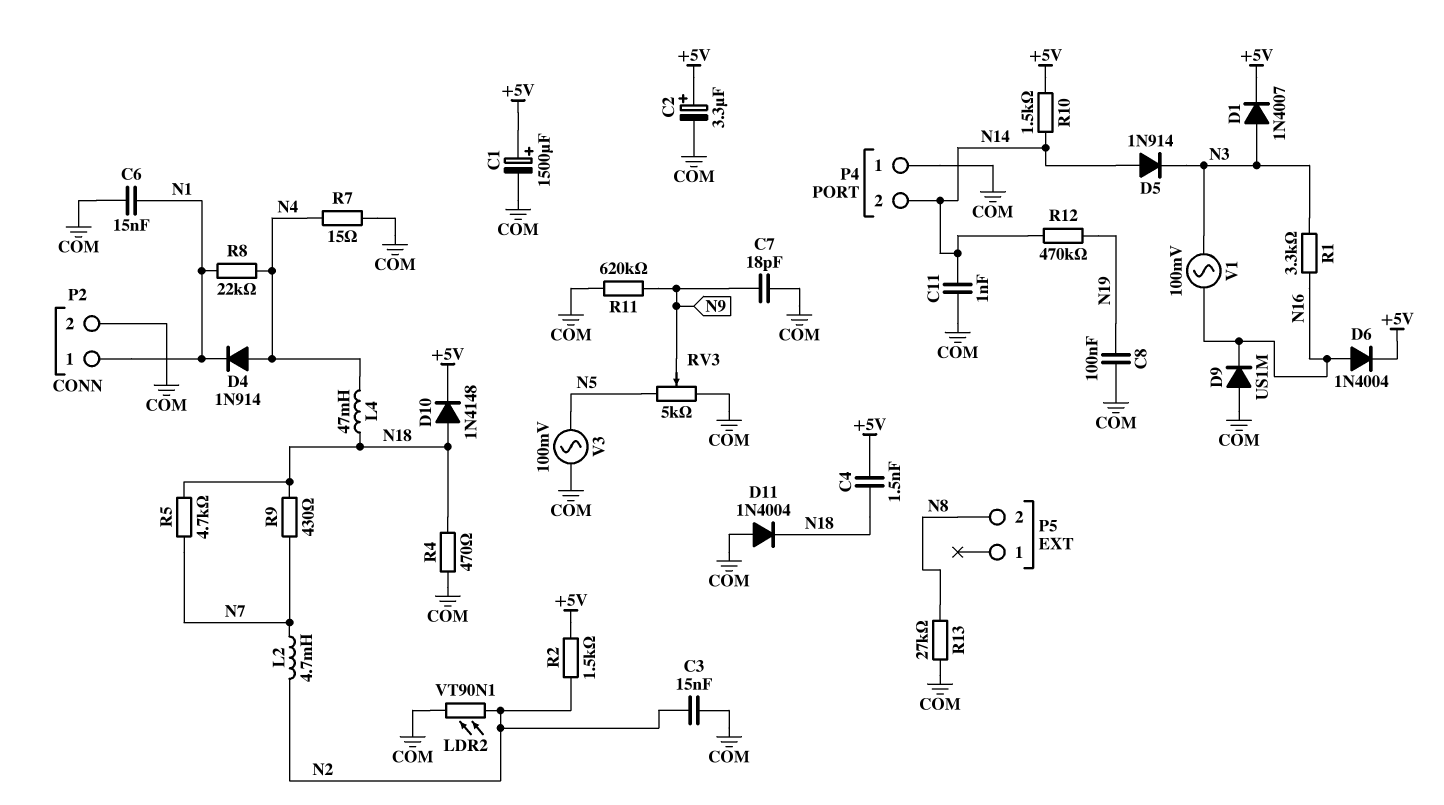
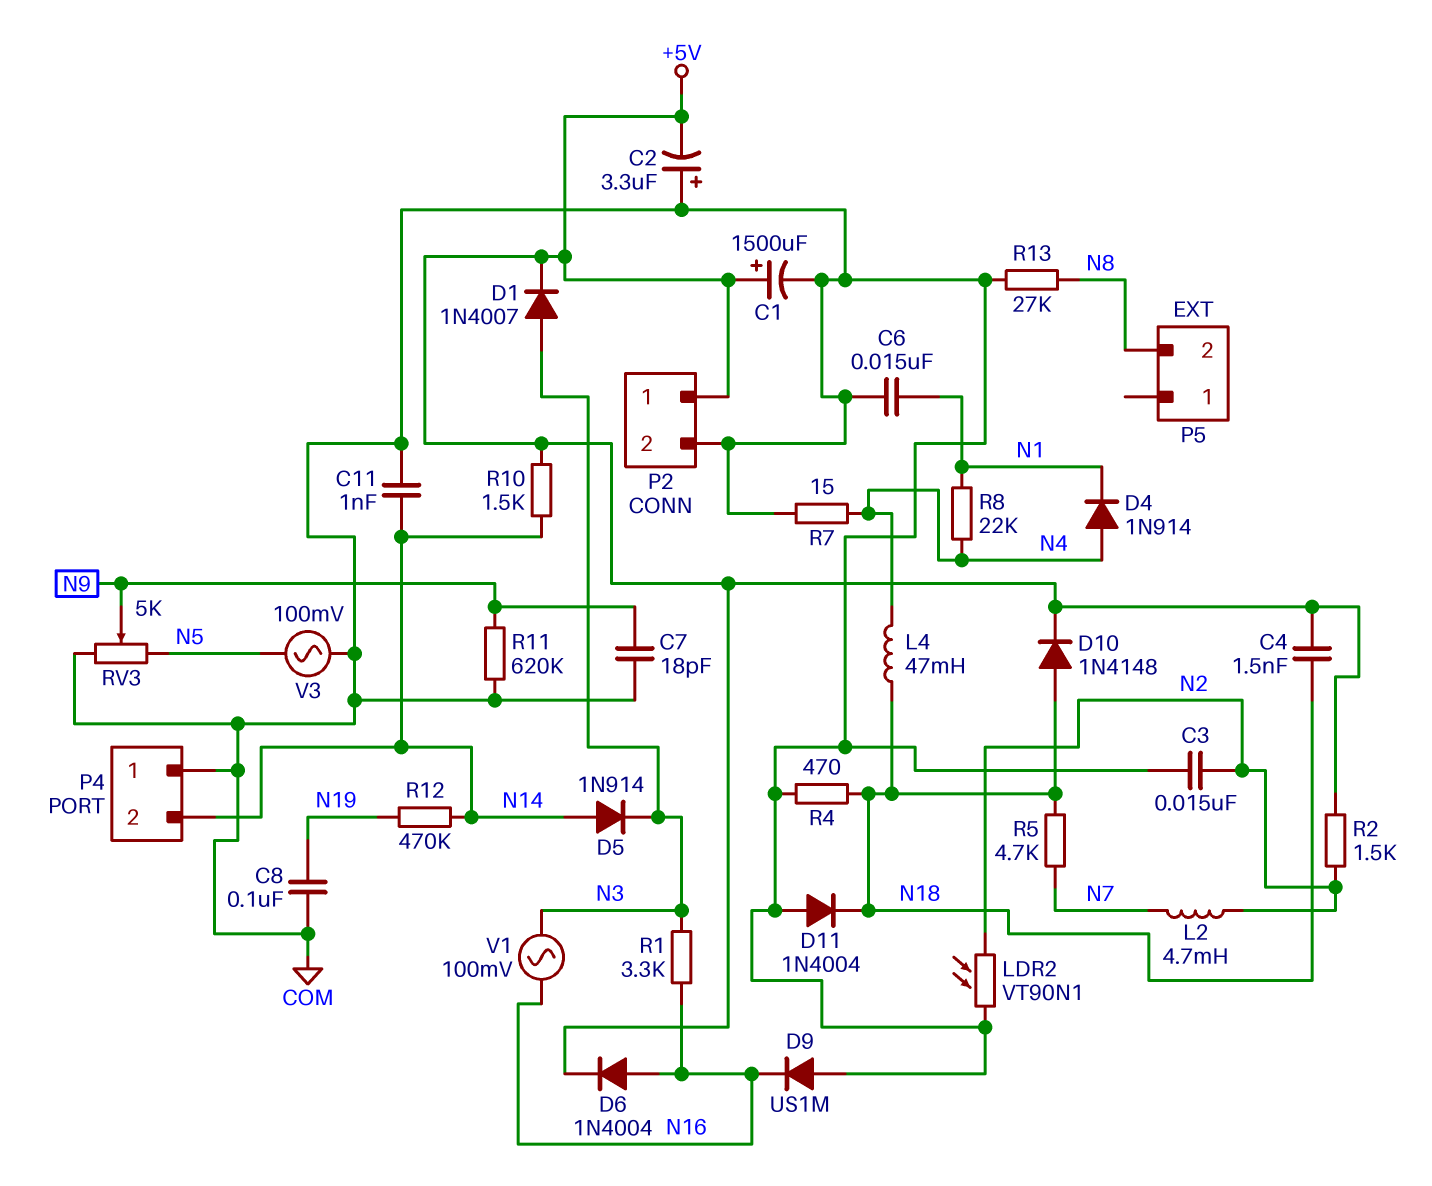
C2: 3.3uF (plus +5V, minus COM) -> 3.3uF (plus COM, minus +5V)
P2 pin 1: N1 -> +5V
R9: 430 (N7, N18) -> none

